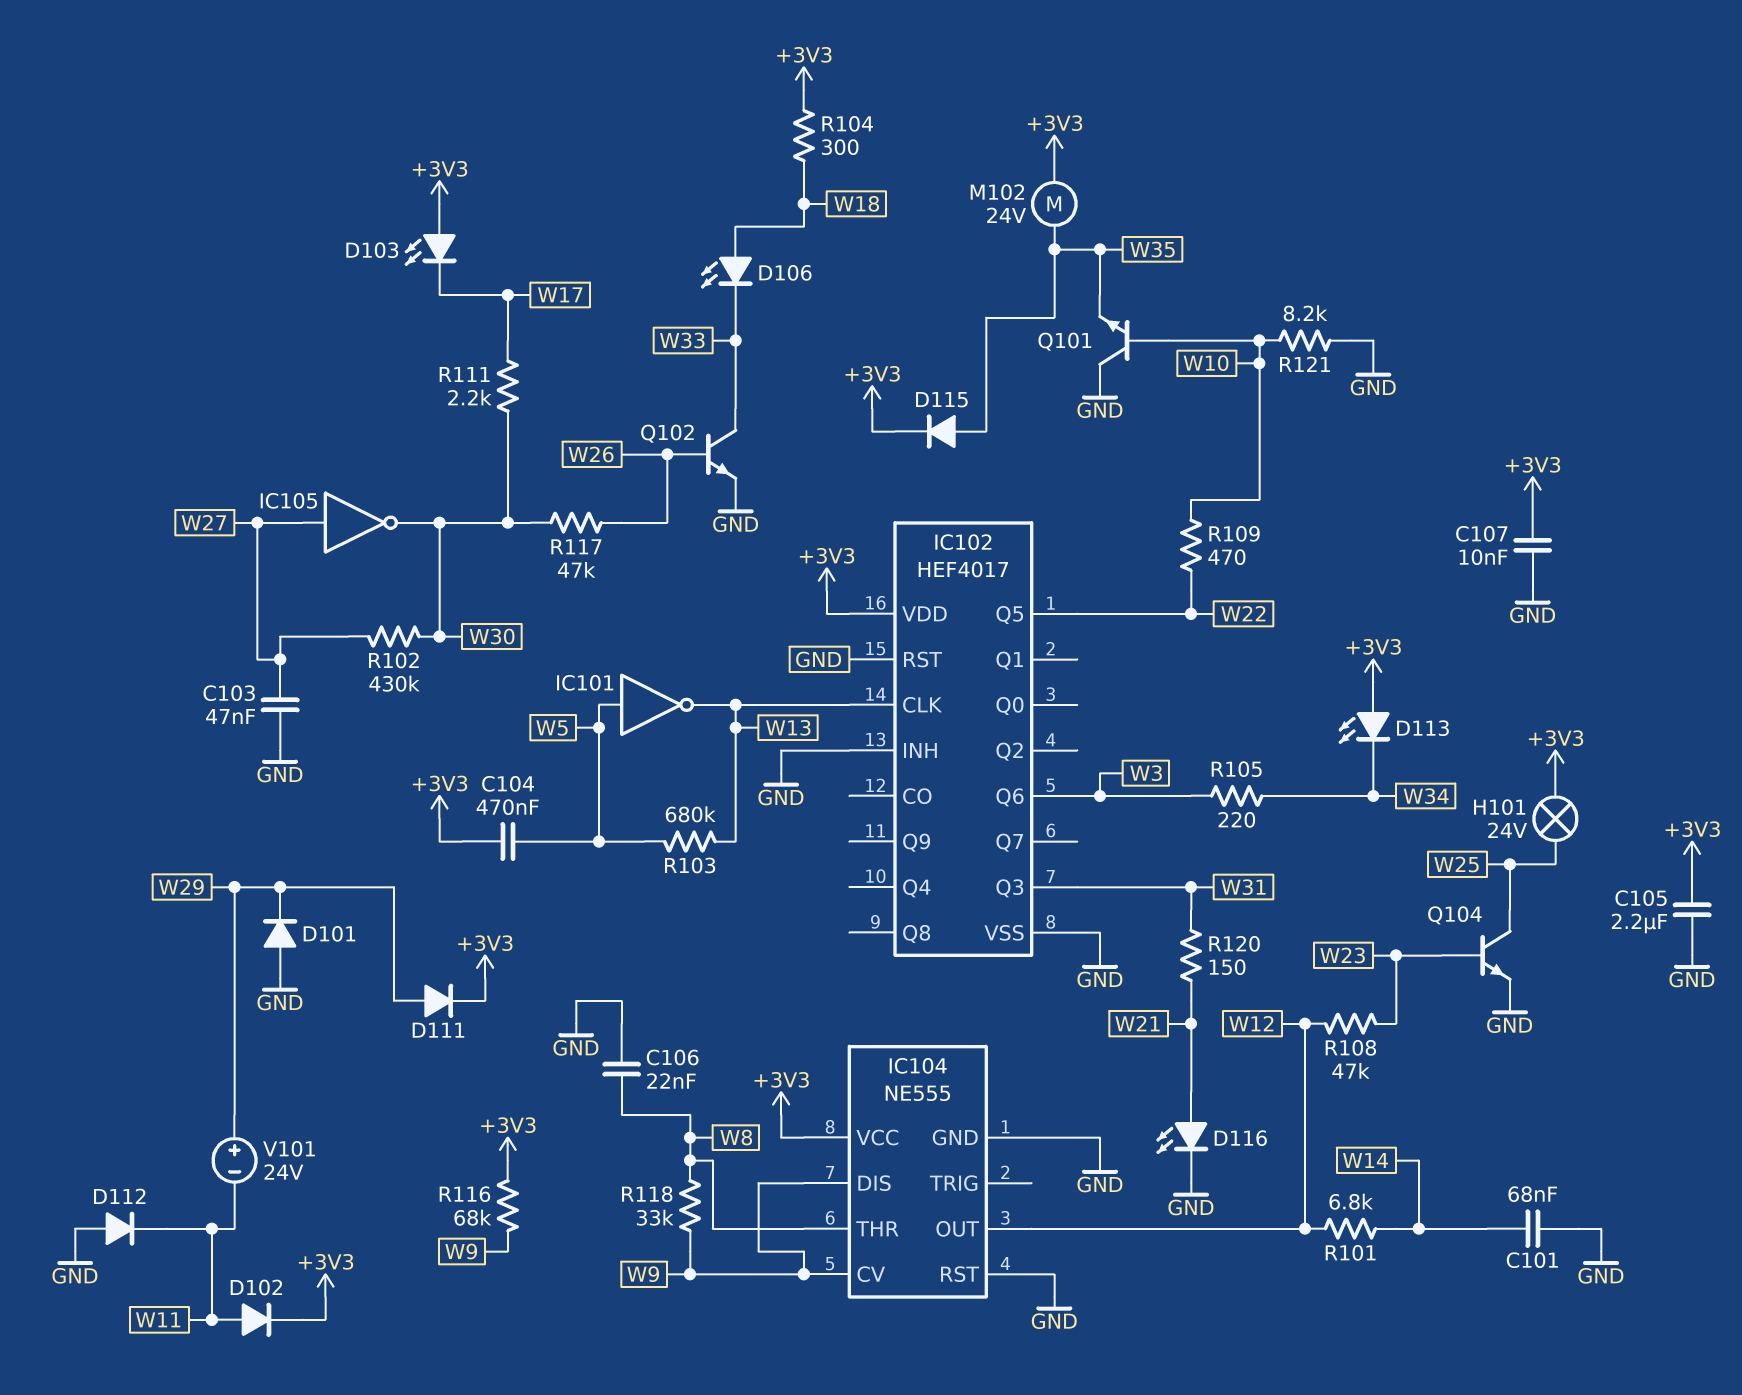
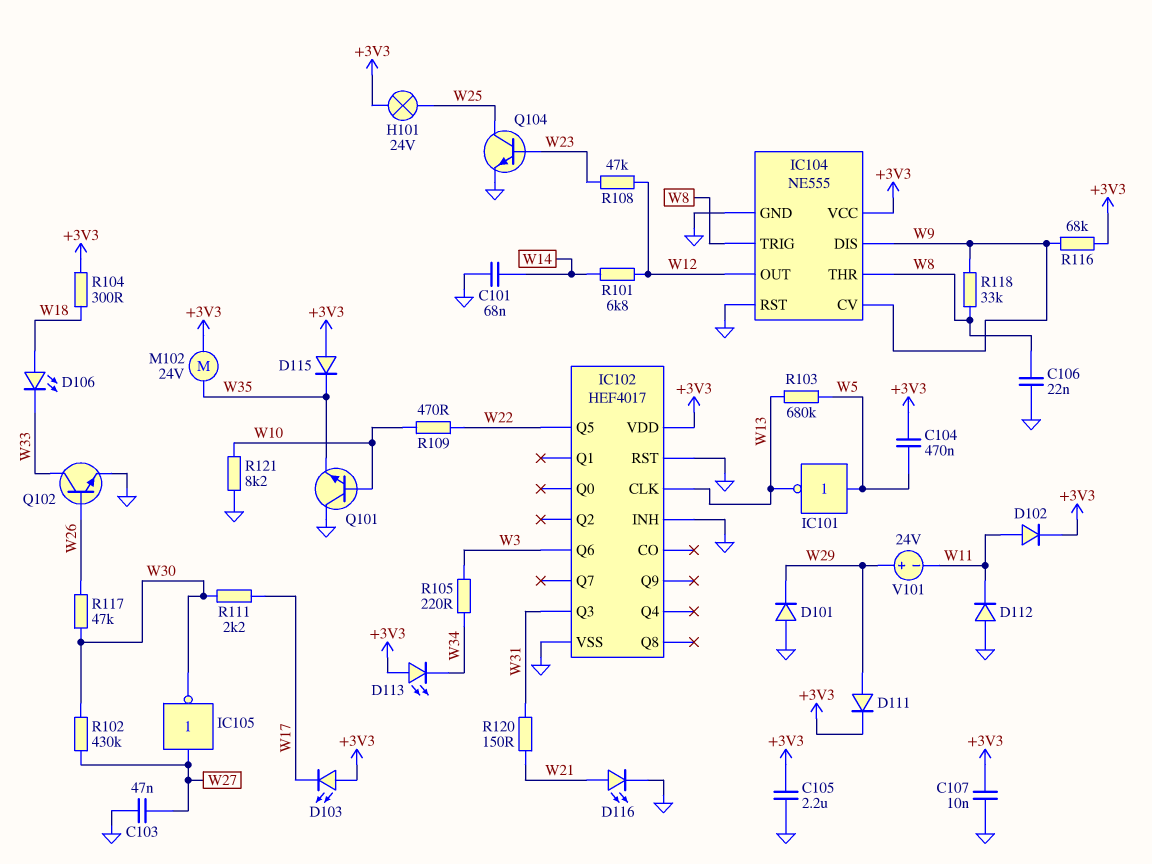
D115: diode (A W35, K +3V3) -> diode (A +3V3, K W35)
IC104 pin TRIG: none -> W8

